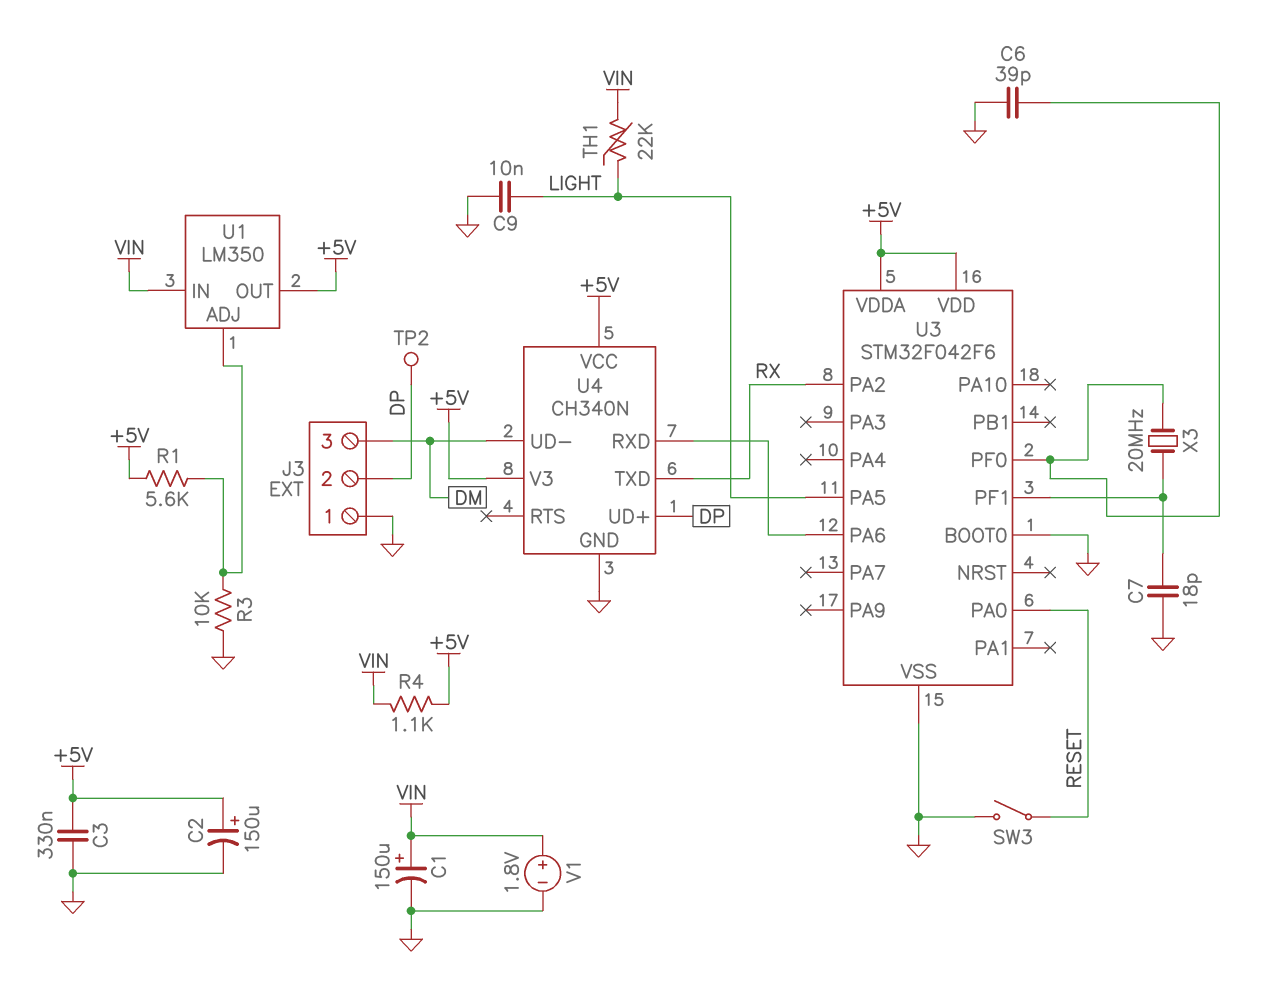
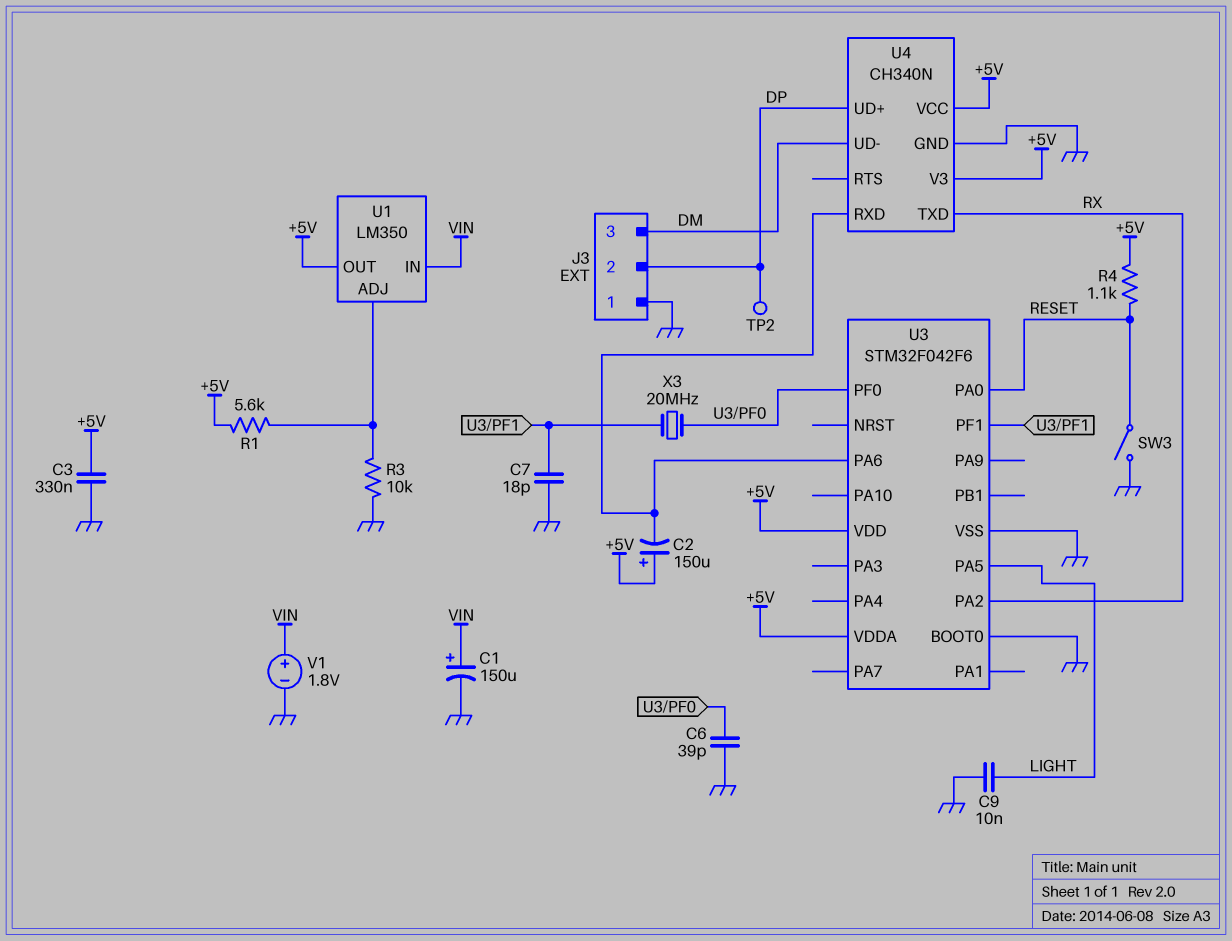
C2: 150uF (plus +5V, minus GND) -> 150uF (plus +5V, minus U3/PA6)
R4: 1.1k (+5V, VIN) -> 1.1k (+5V, RESET)
TH1: 22k (LIGHT, VIN) -> none

